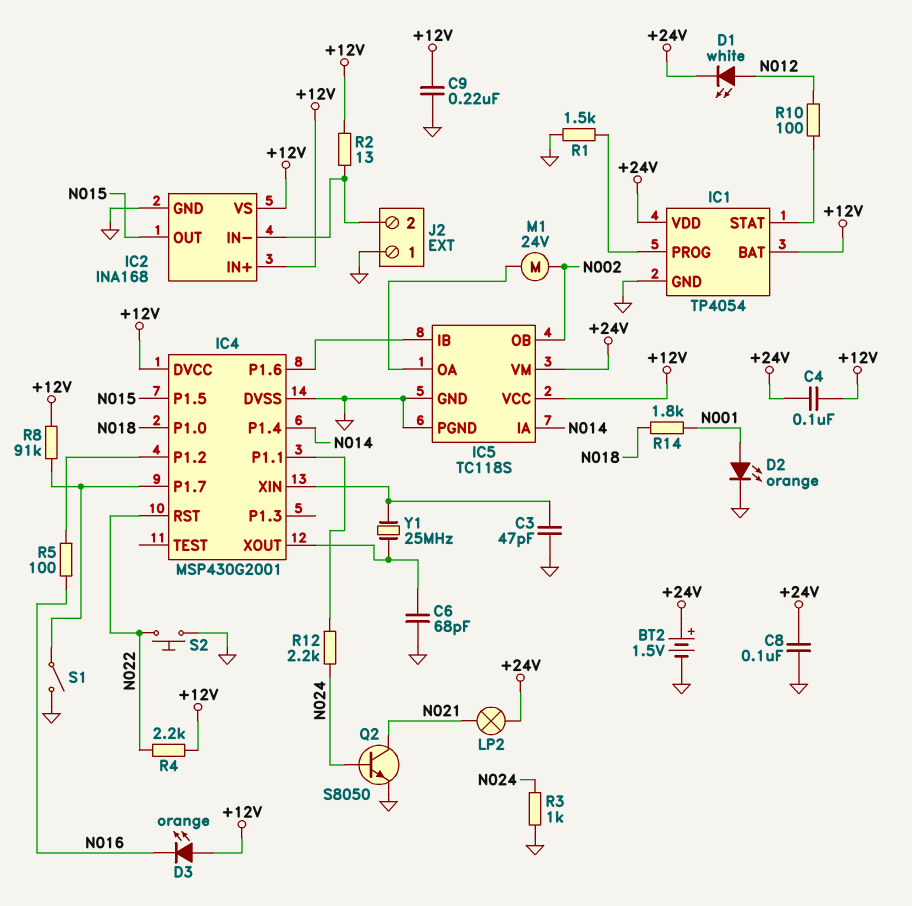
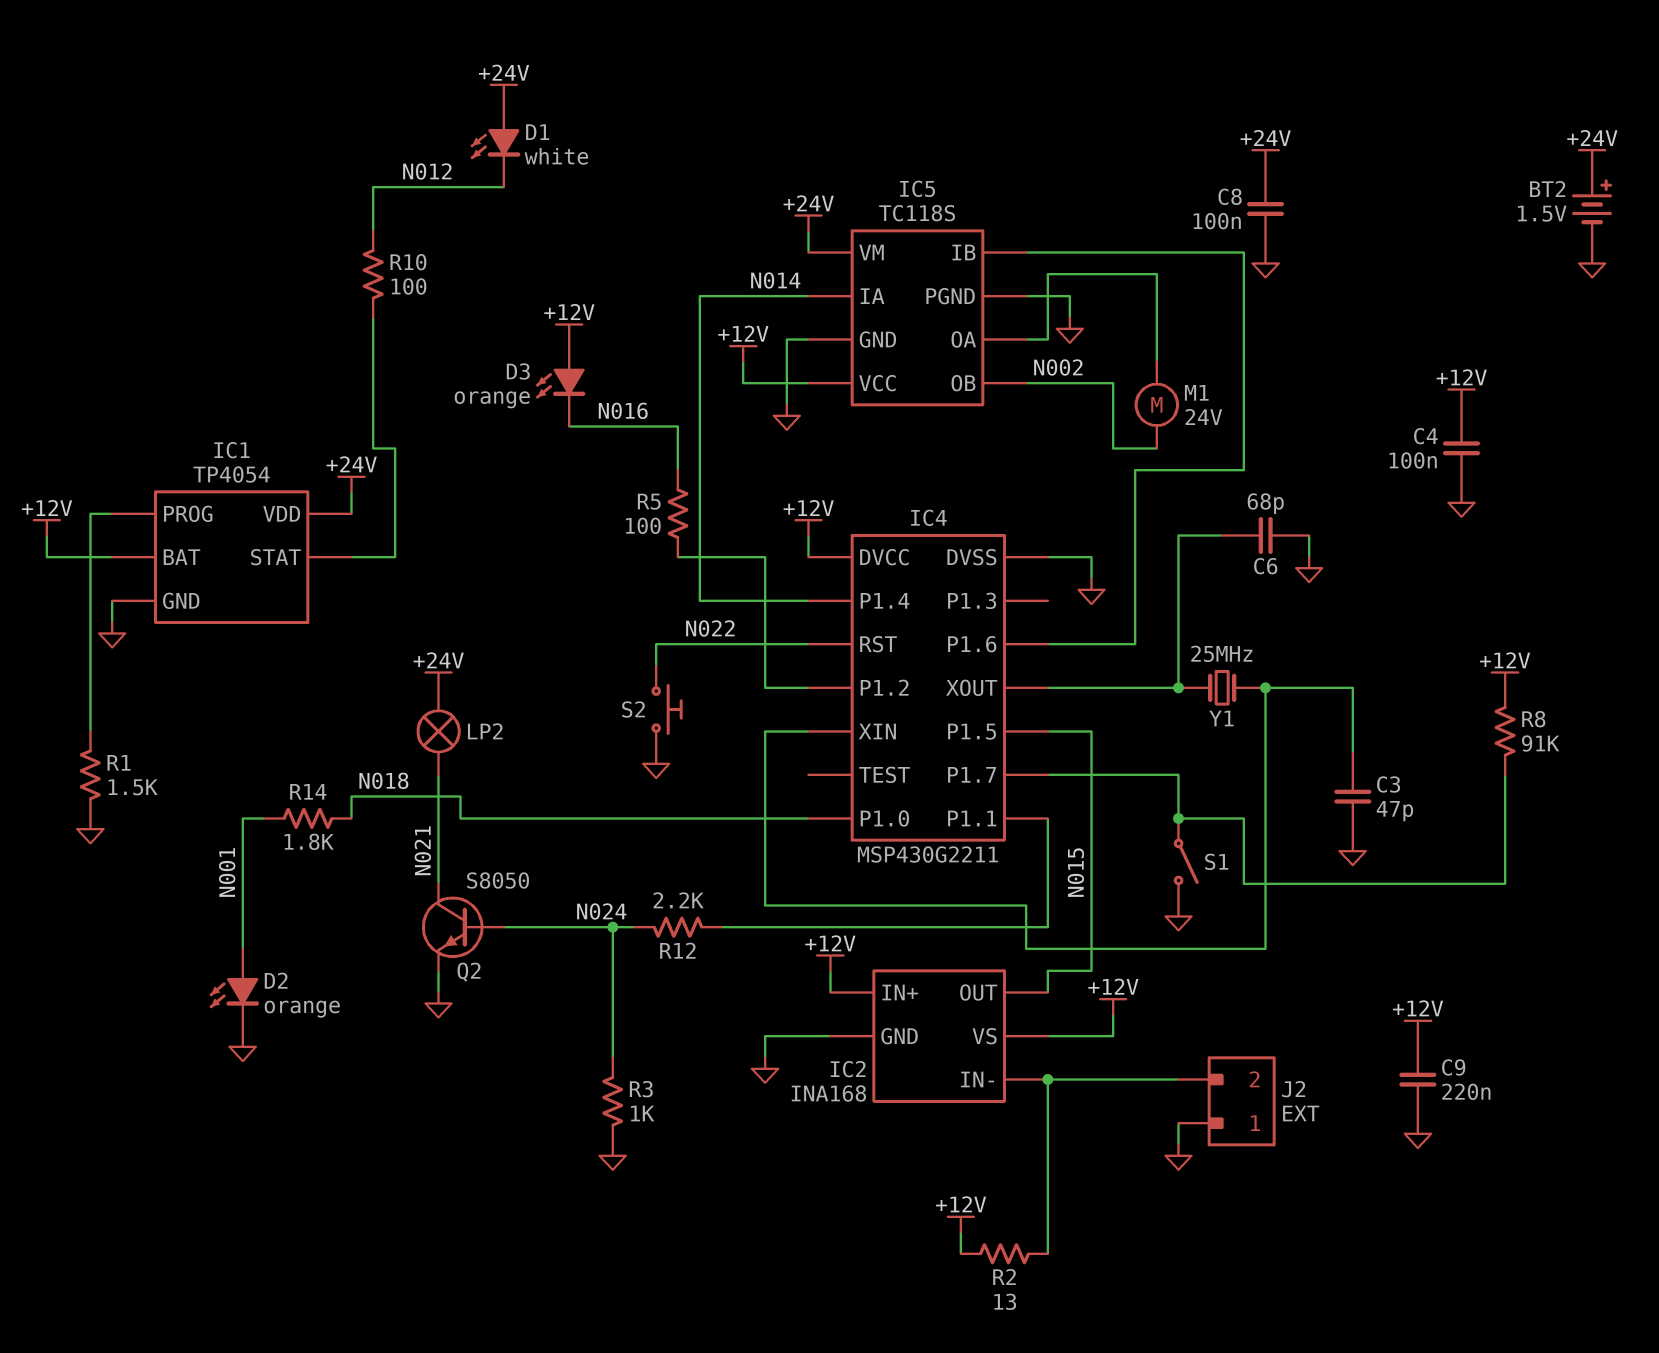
C4: 100nF (+12V, +24V) -> 100nF (+12V, GND)
D1: LED white (A N012, K +24V) -> LED white (A +24V, K N012)
IC4: MSP430G2001 -> MSP430G2211
R4: 2.2k (+12V, N022) -> none

